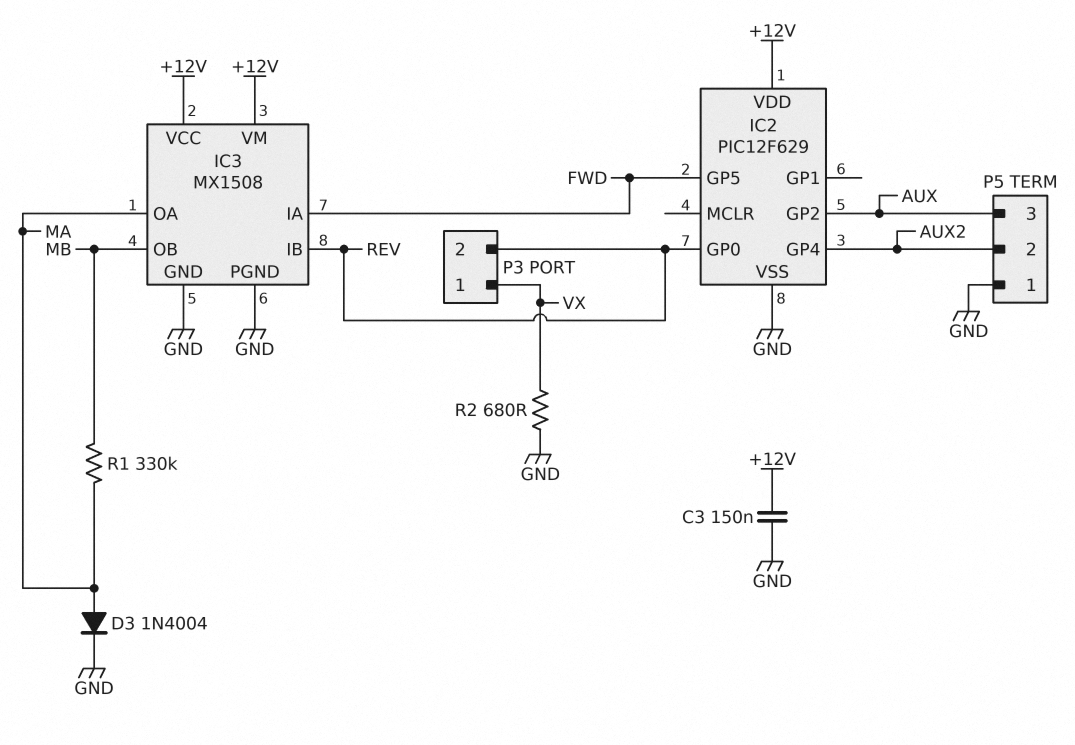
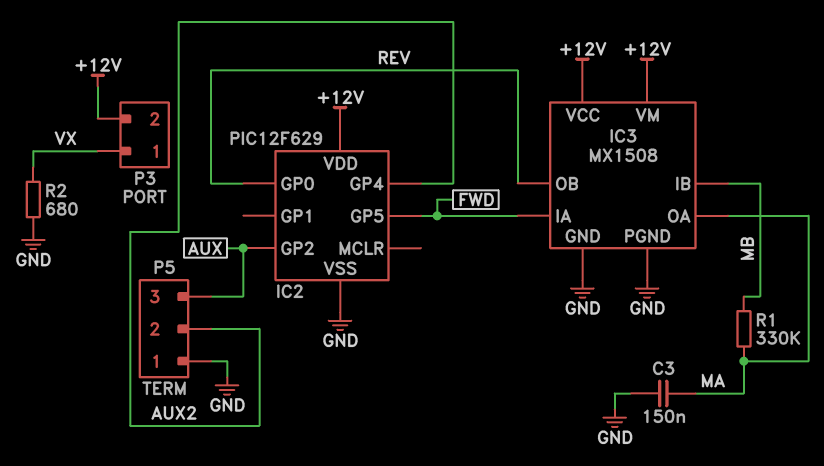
C3: 150nF (+12V, GND) -> 150nF (GND, MA)
D3: diode 1N4004 (A MA, K GND) -> none
IC3 pin IB: REV -> MB
IC3 pin OB: MB -> REV
P3 pin 2: REV -> +12V

